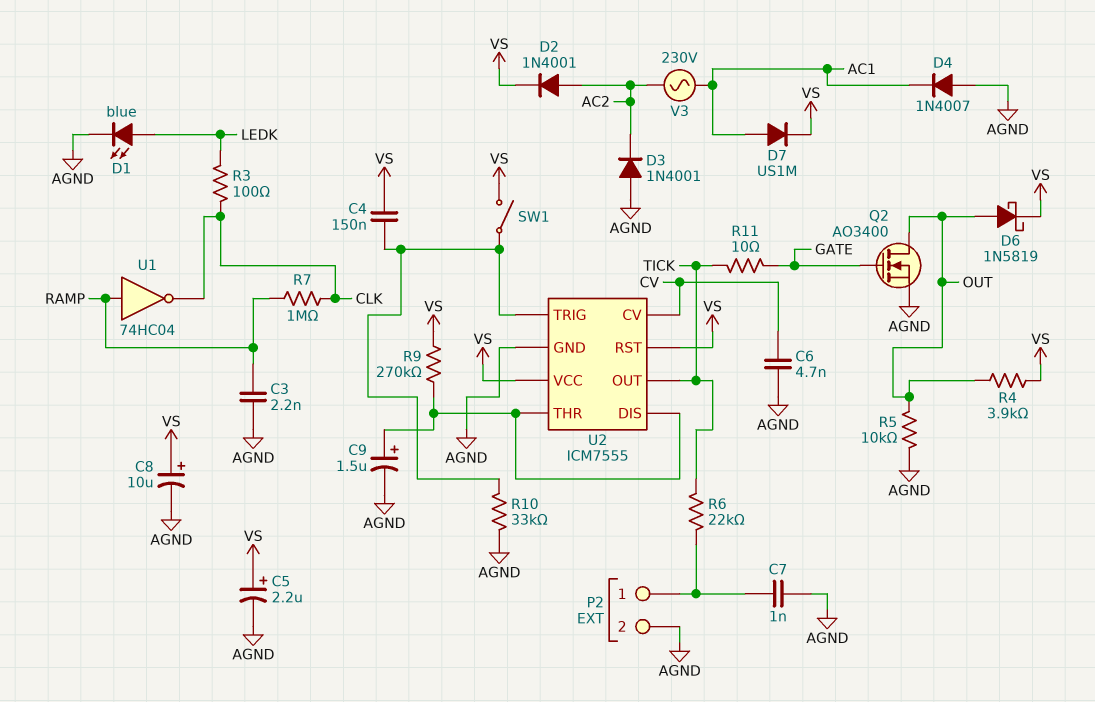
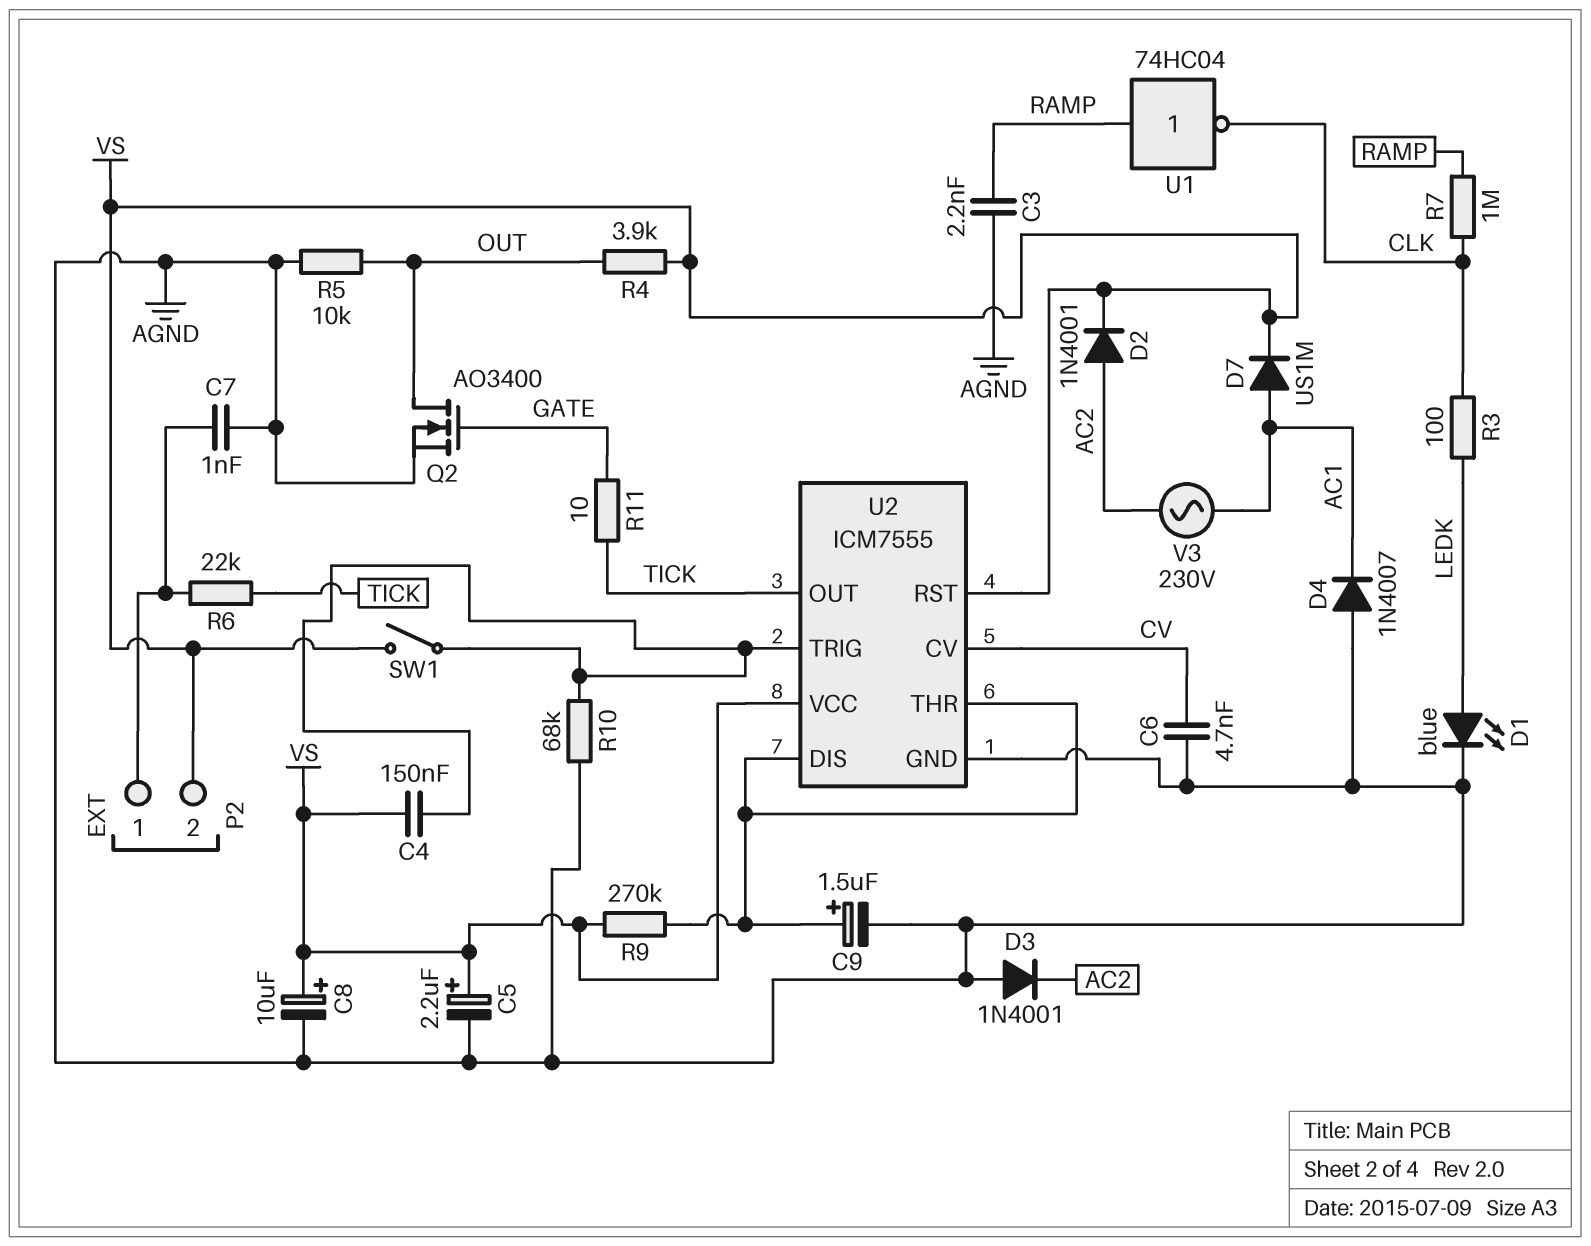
D6: schottky 1N5819 (A OUT, K VS) -> none
P2 pin 2: AGND -> VS
R10: 33k (AGND, U2/TRIG) -> 68k (AGND, U2/TRIG)

